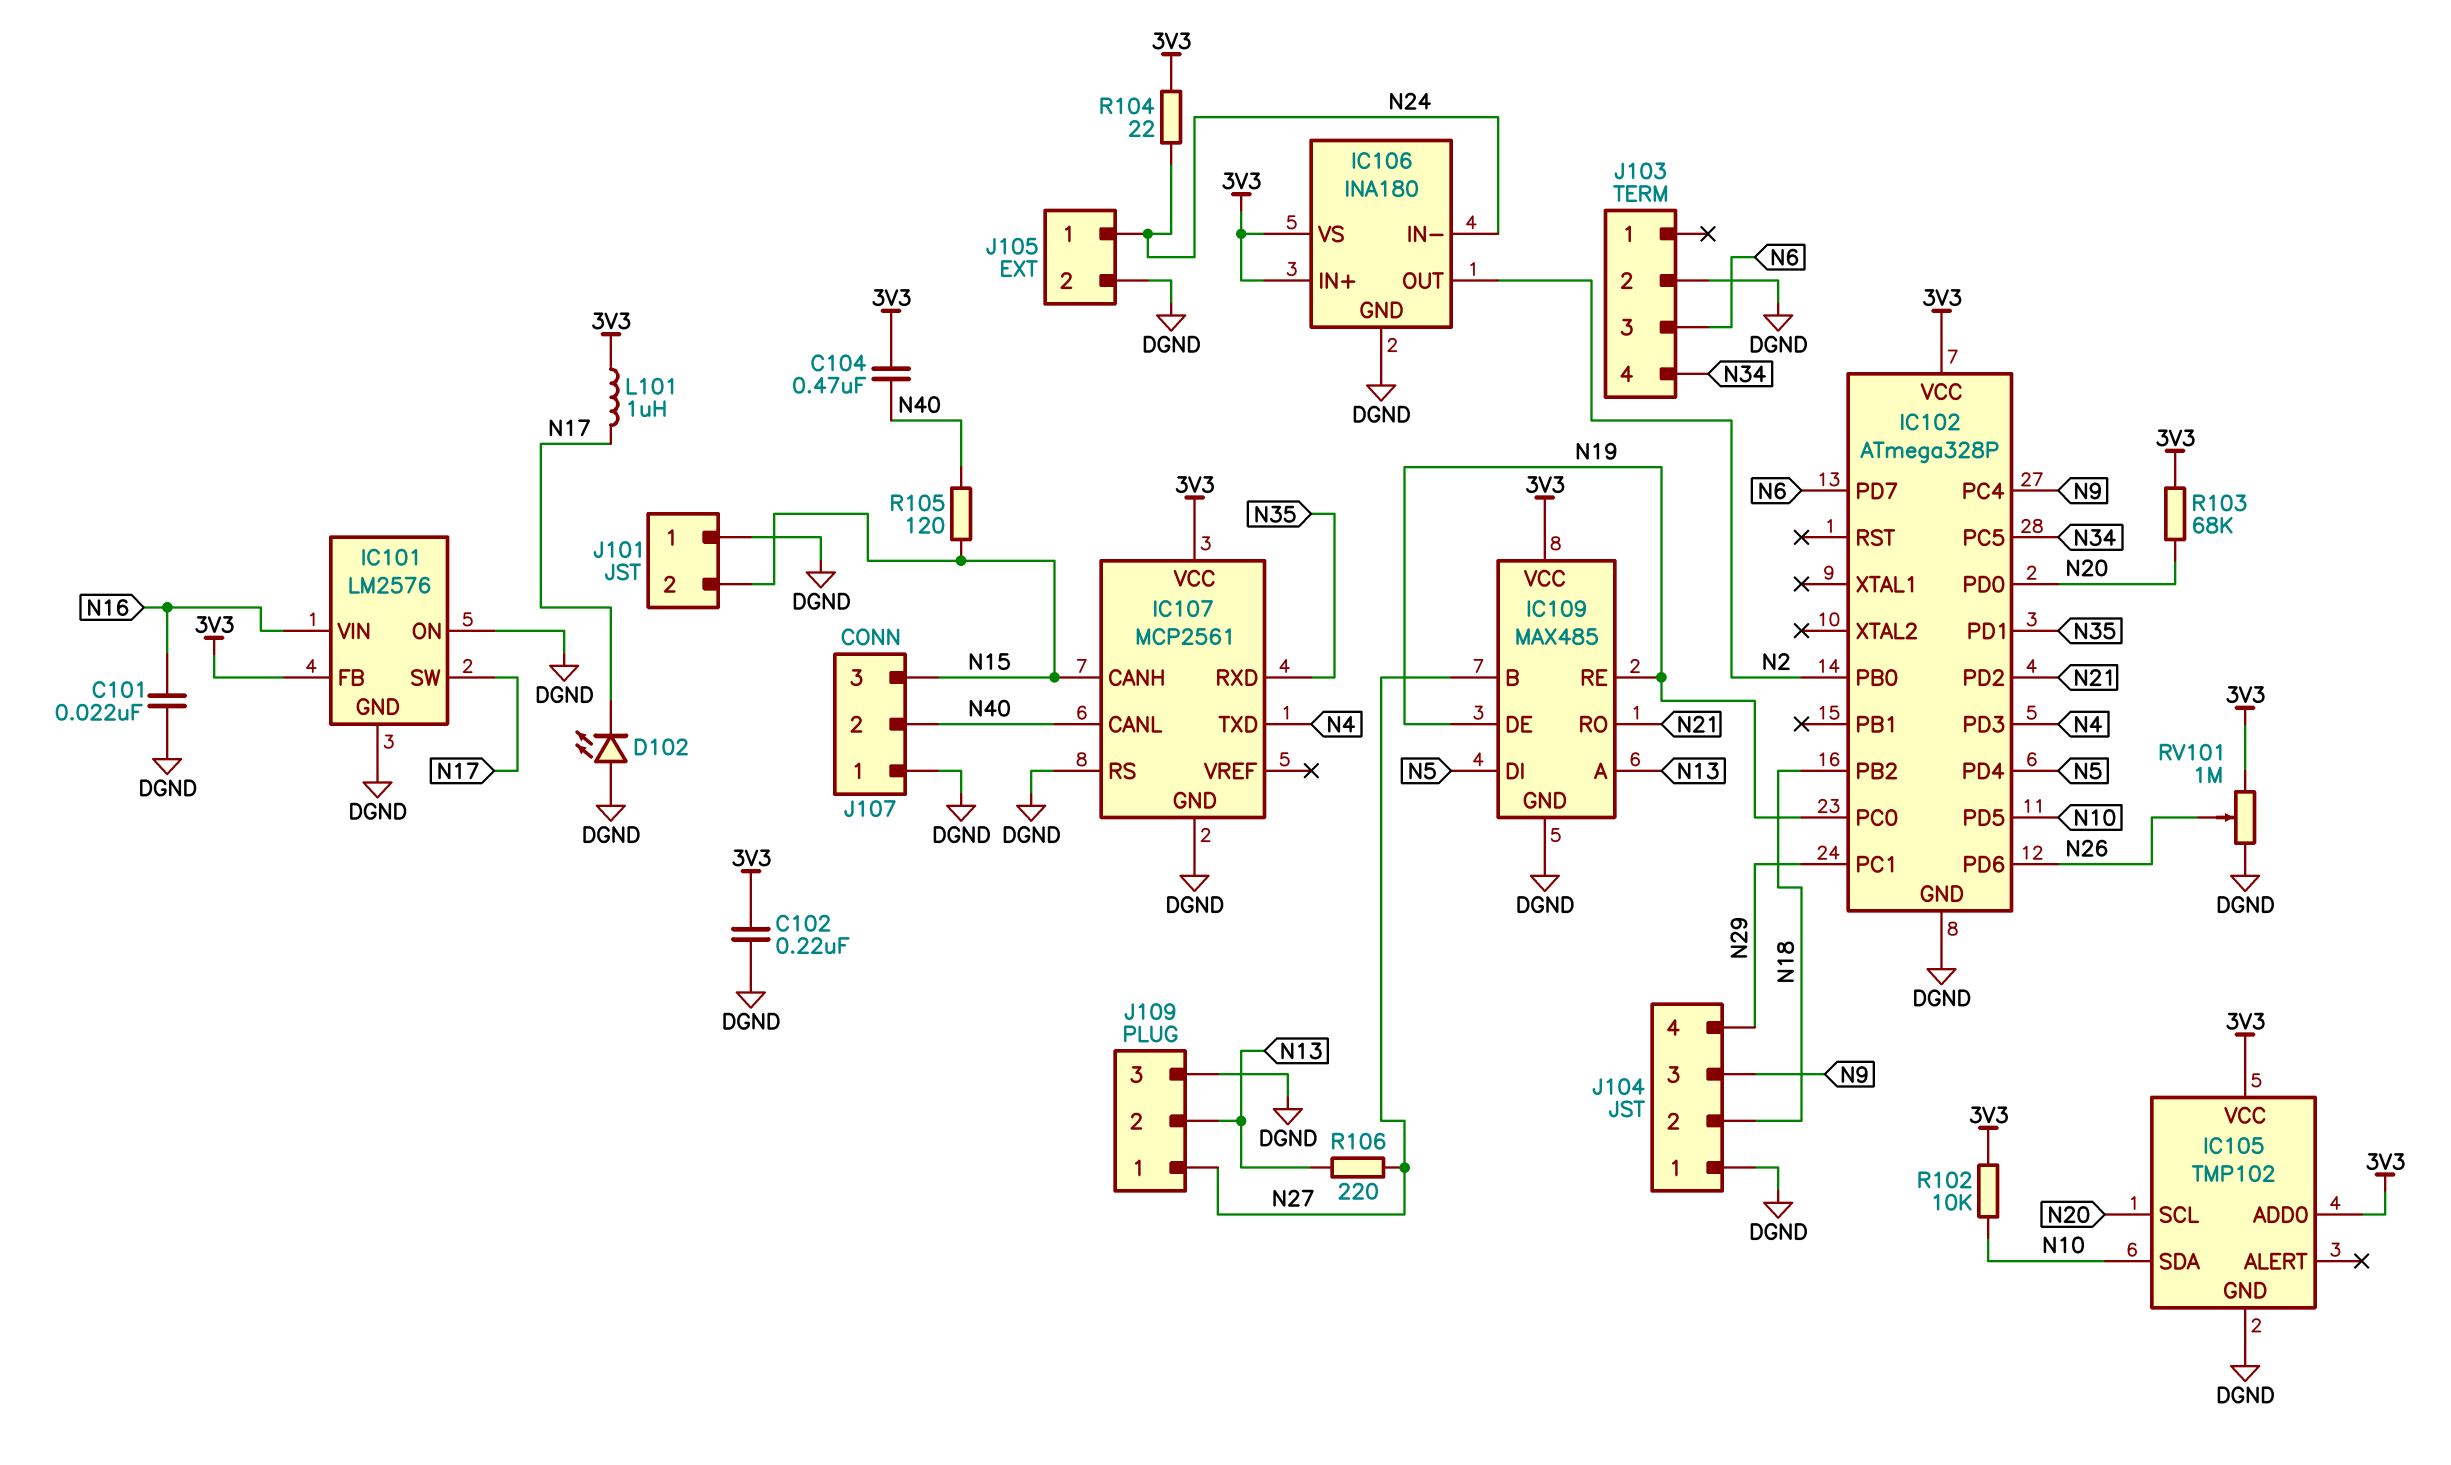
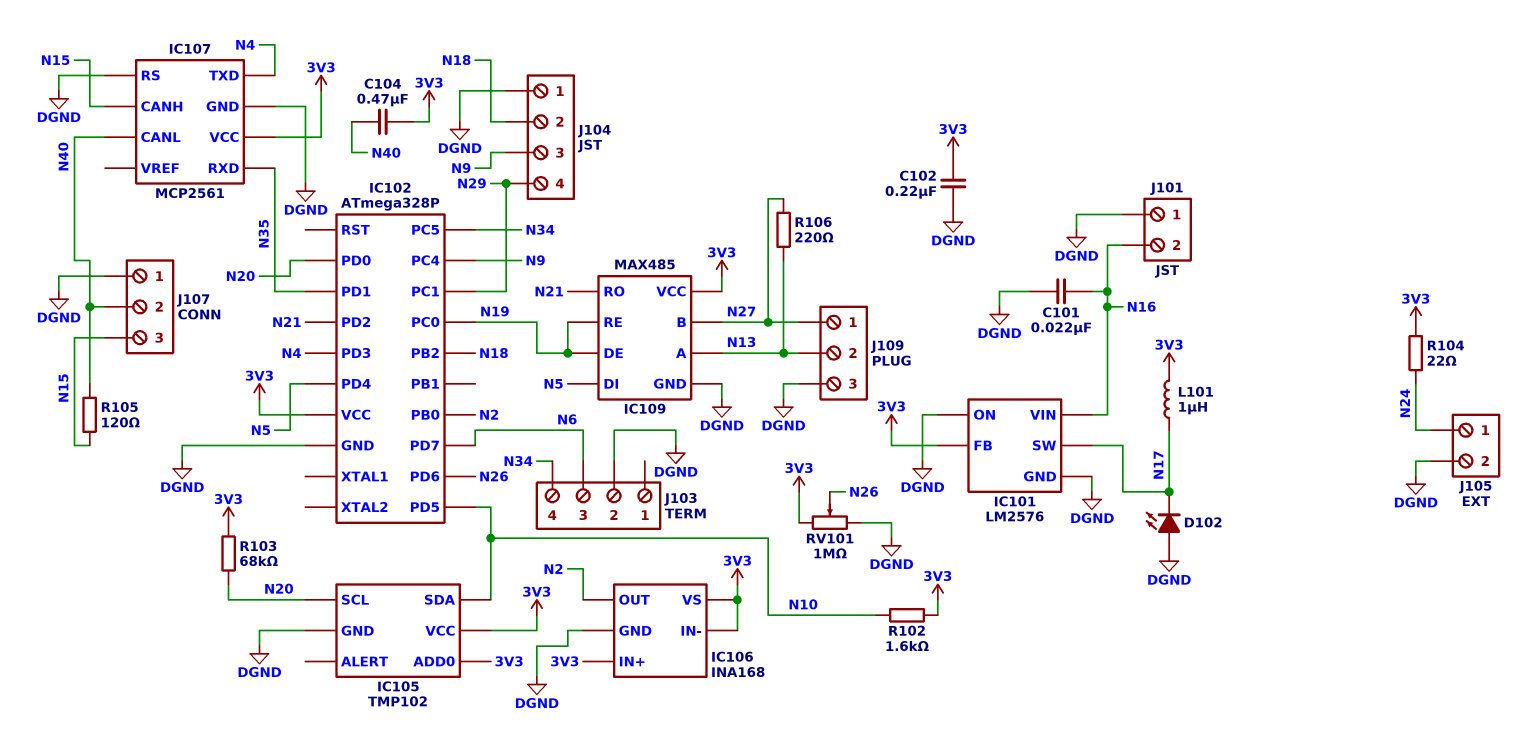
IC106: INA180 -> INA168
IC106 pin IN-: N24 -> 3V3
J101 pin 2: N15 -> N16
R102: 10k (3V3, N10) -> 1.6k (3V3, N10)

